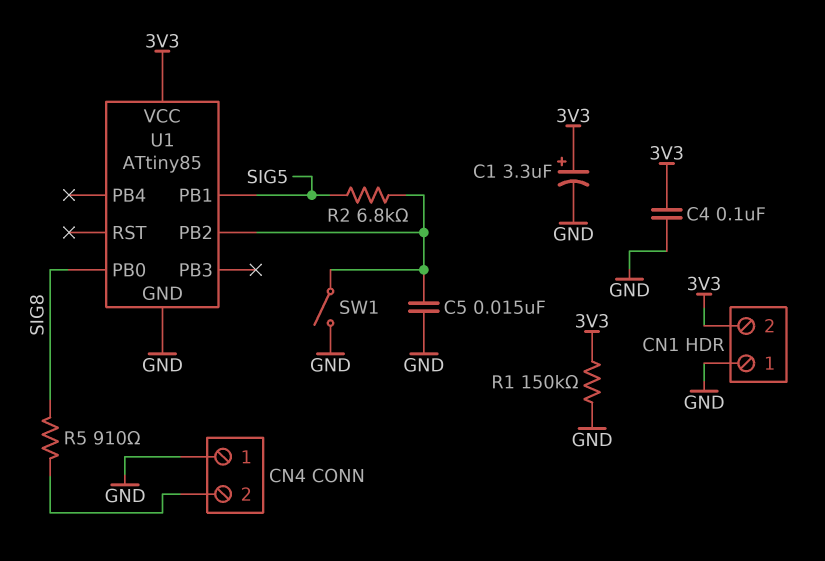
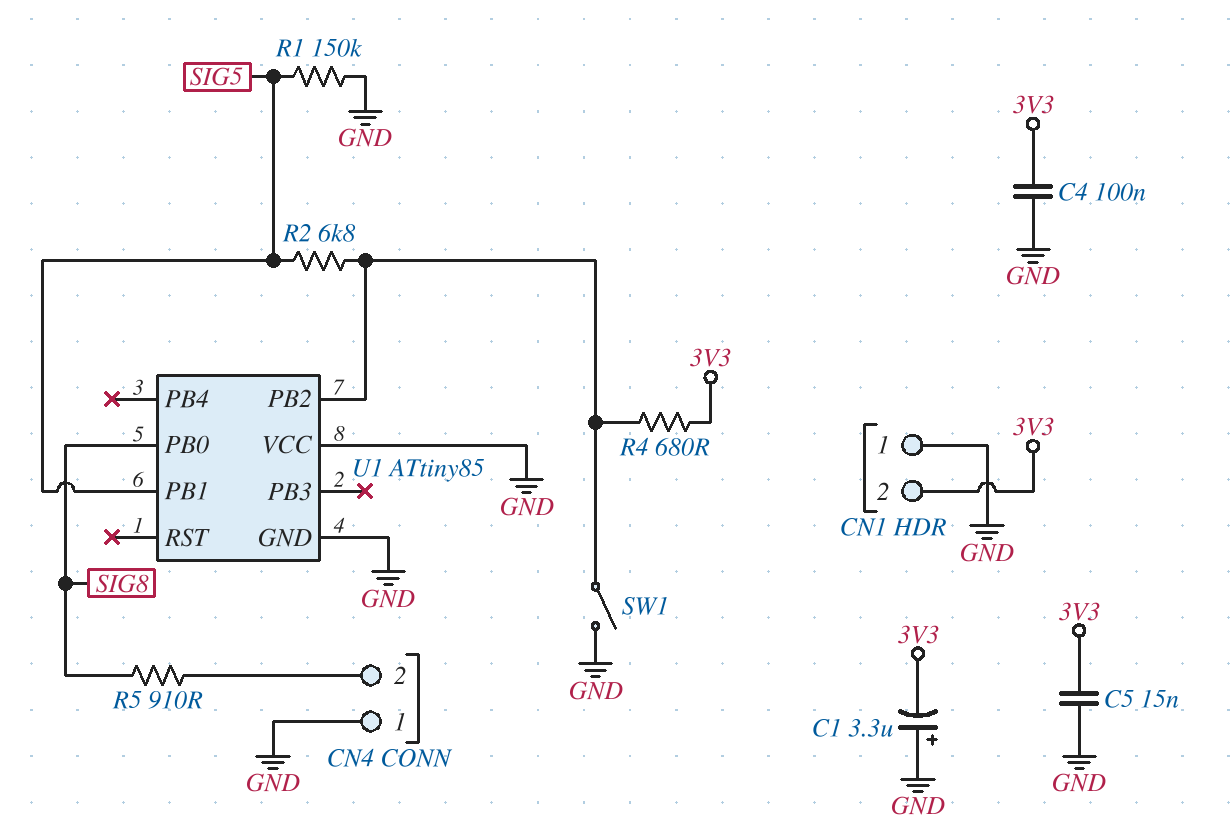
C1: 3.3uF (plus 3V3, minus GND) -> 3.3uF (plus GND, minus 3V3)
C5: 15nF (GND, U1/PB2) -> 15nF (3V3, GND)
R1: 150k (3V3, GND) -> 150k (GND, SIG5)
R4: none -> 680 (3V3, U1/PB2)
U1 pin VCC: 3V3 -> GND

